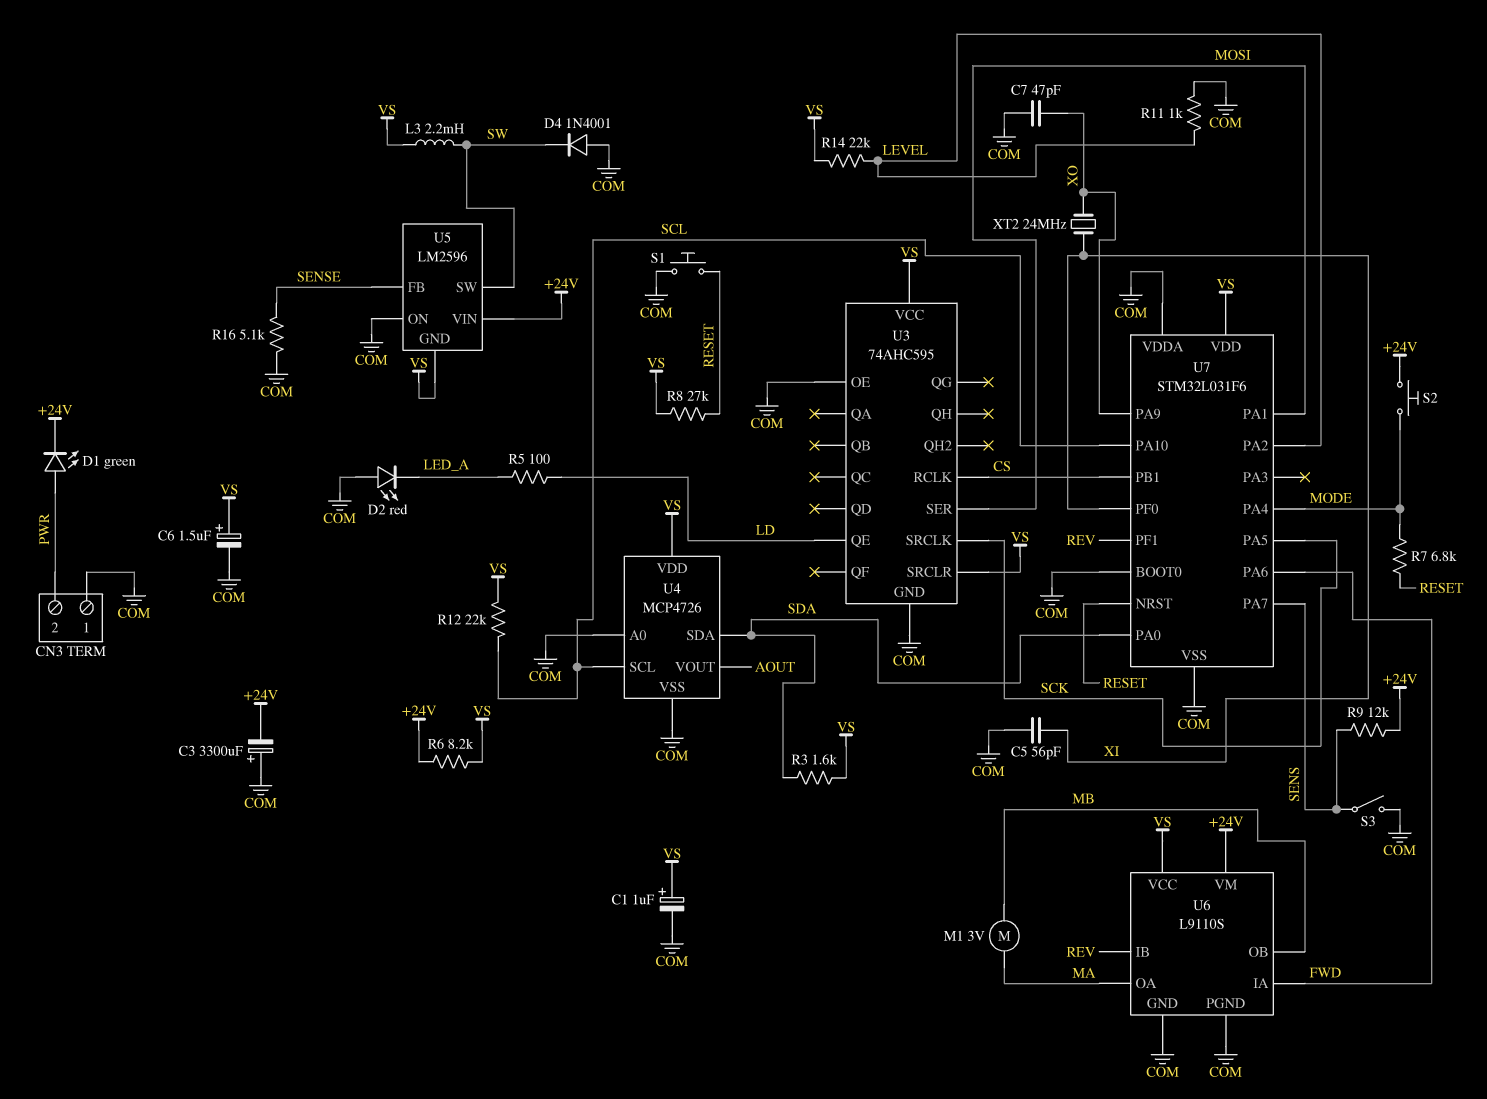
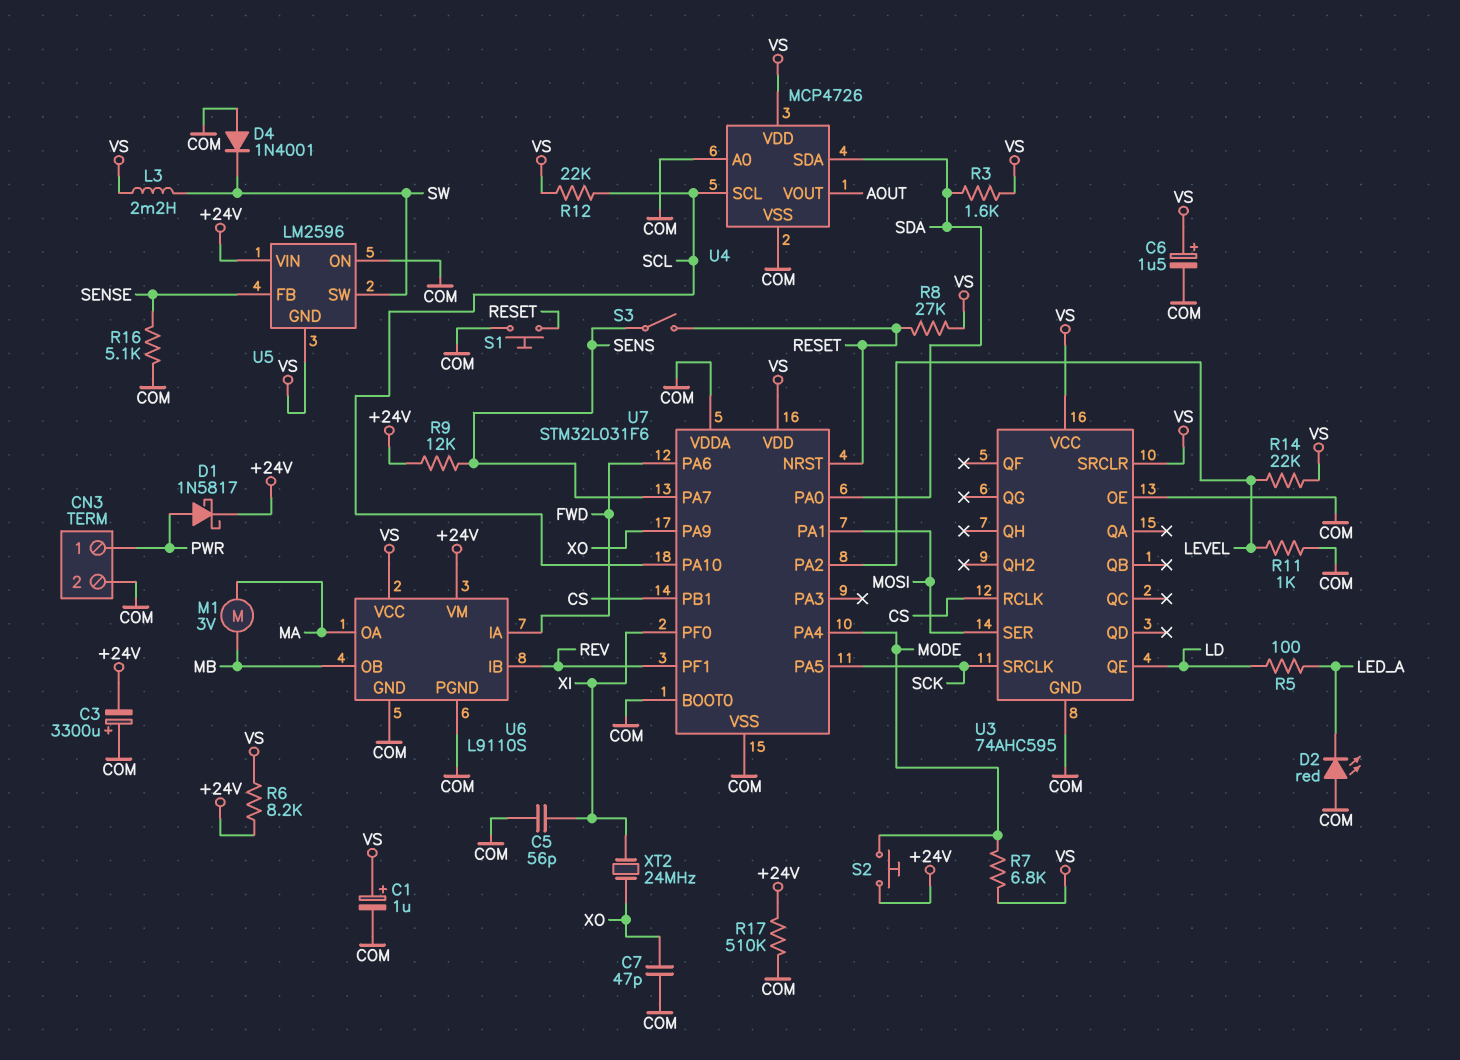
CN3 pin 1: COM -> PWR
CN3 pin 2: PWR -> COM
D1: LED green (A PWR, K +24V) -> schottky 1N5817 (A PWR, K +24V)
R7: 6.8k (MODE, RESET) -> 6.8k (MODE, VS)
R17: none -> 510k (+24V, COM)
S3: switch (COM, SENS) -> switch (RESET, SENS)

